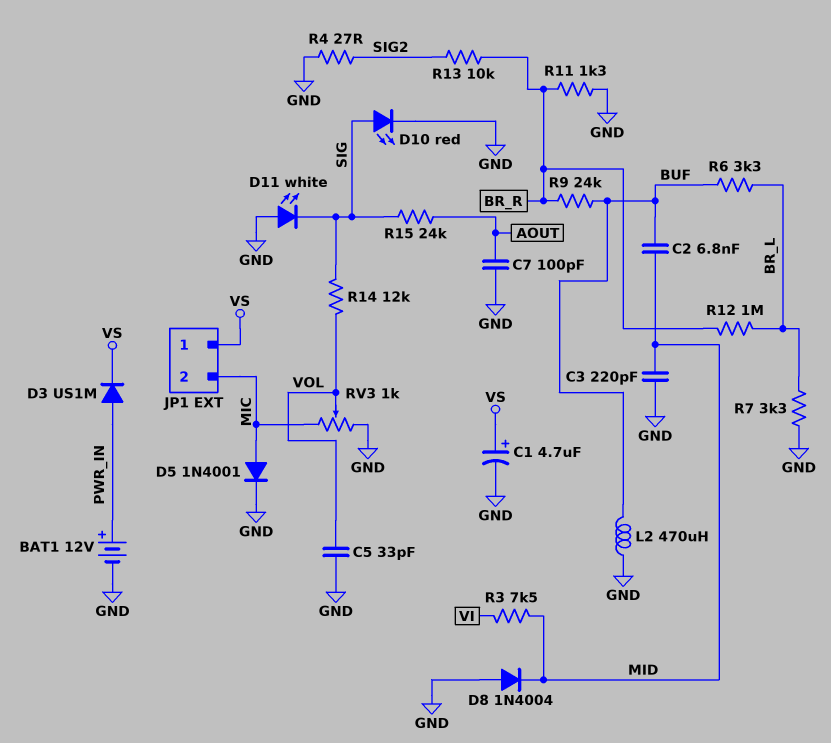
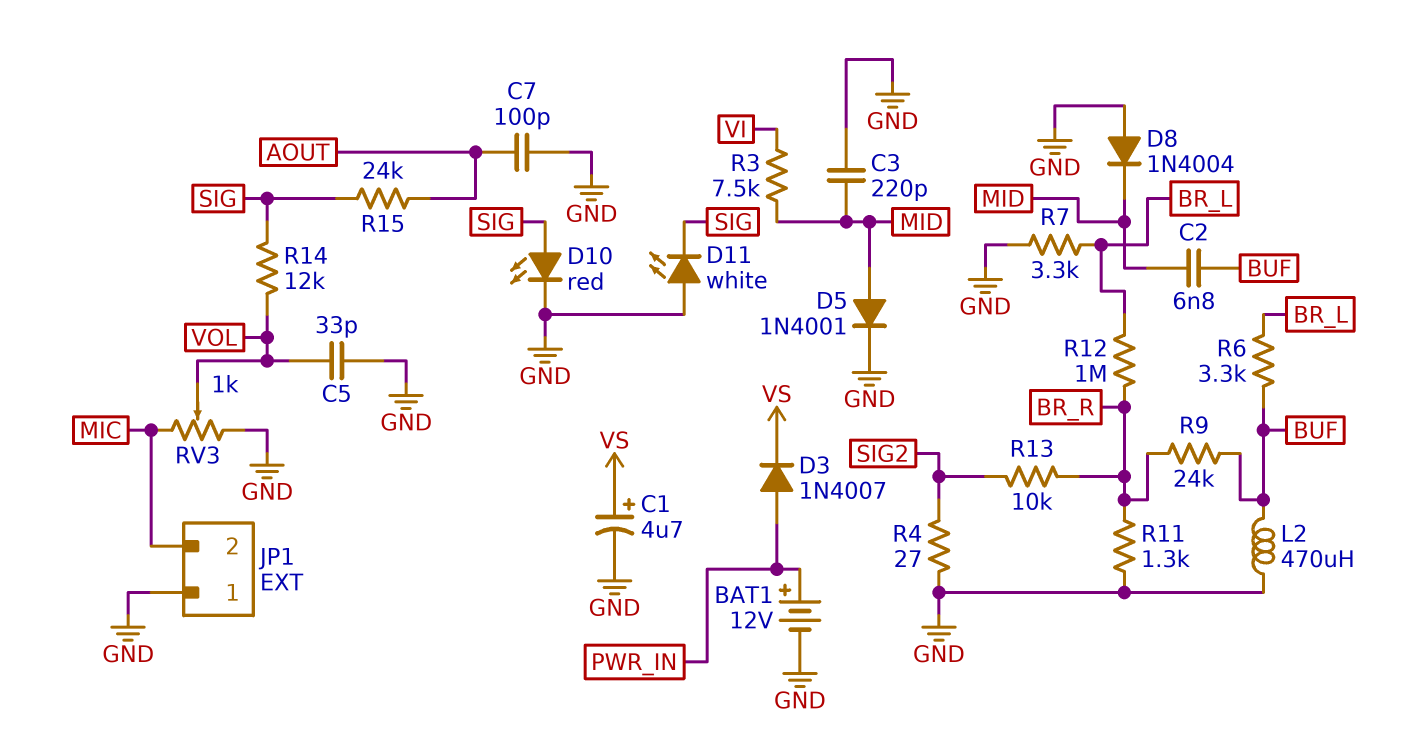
D3: diode US1M (A PWR_IN, K VS) -> diode 1N4007 (A PWR_IN, K VS)
D5: diode 1N4001 (A MIC, K GND) -> diode 1N4001 (A MID, K GND)
JP1 pin 1: VS -> GND

